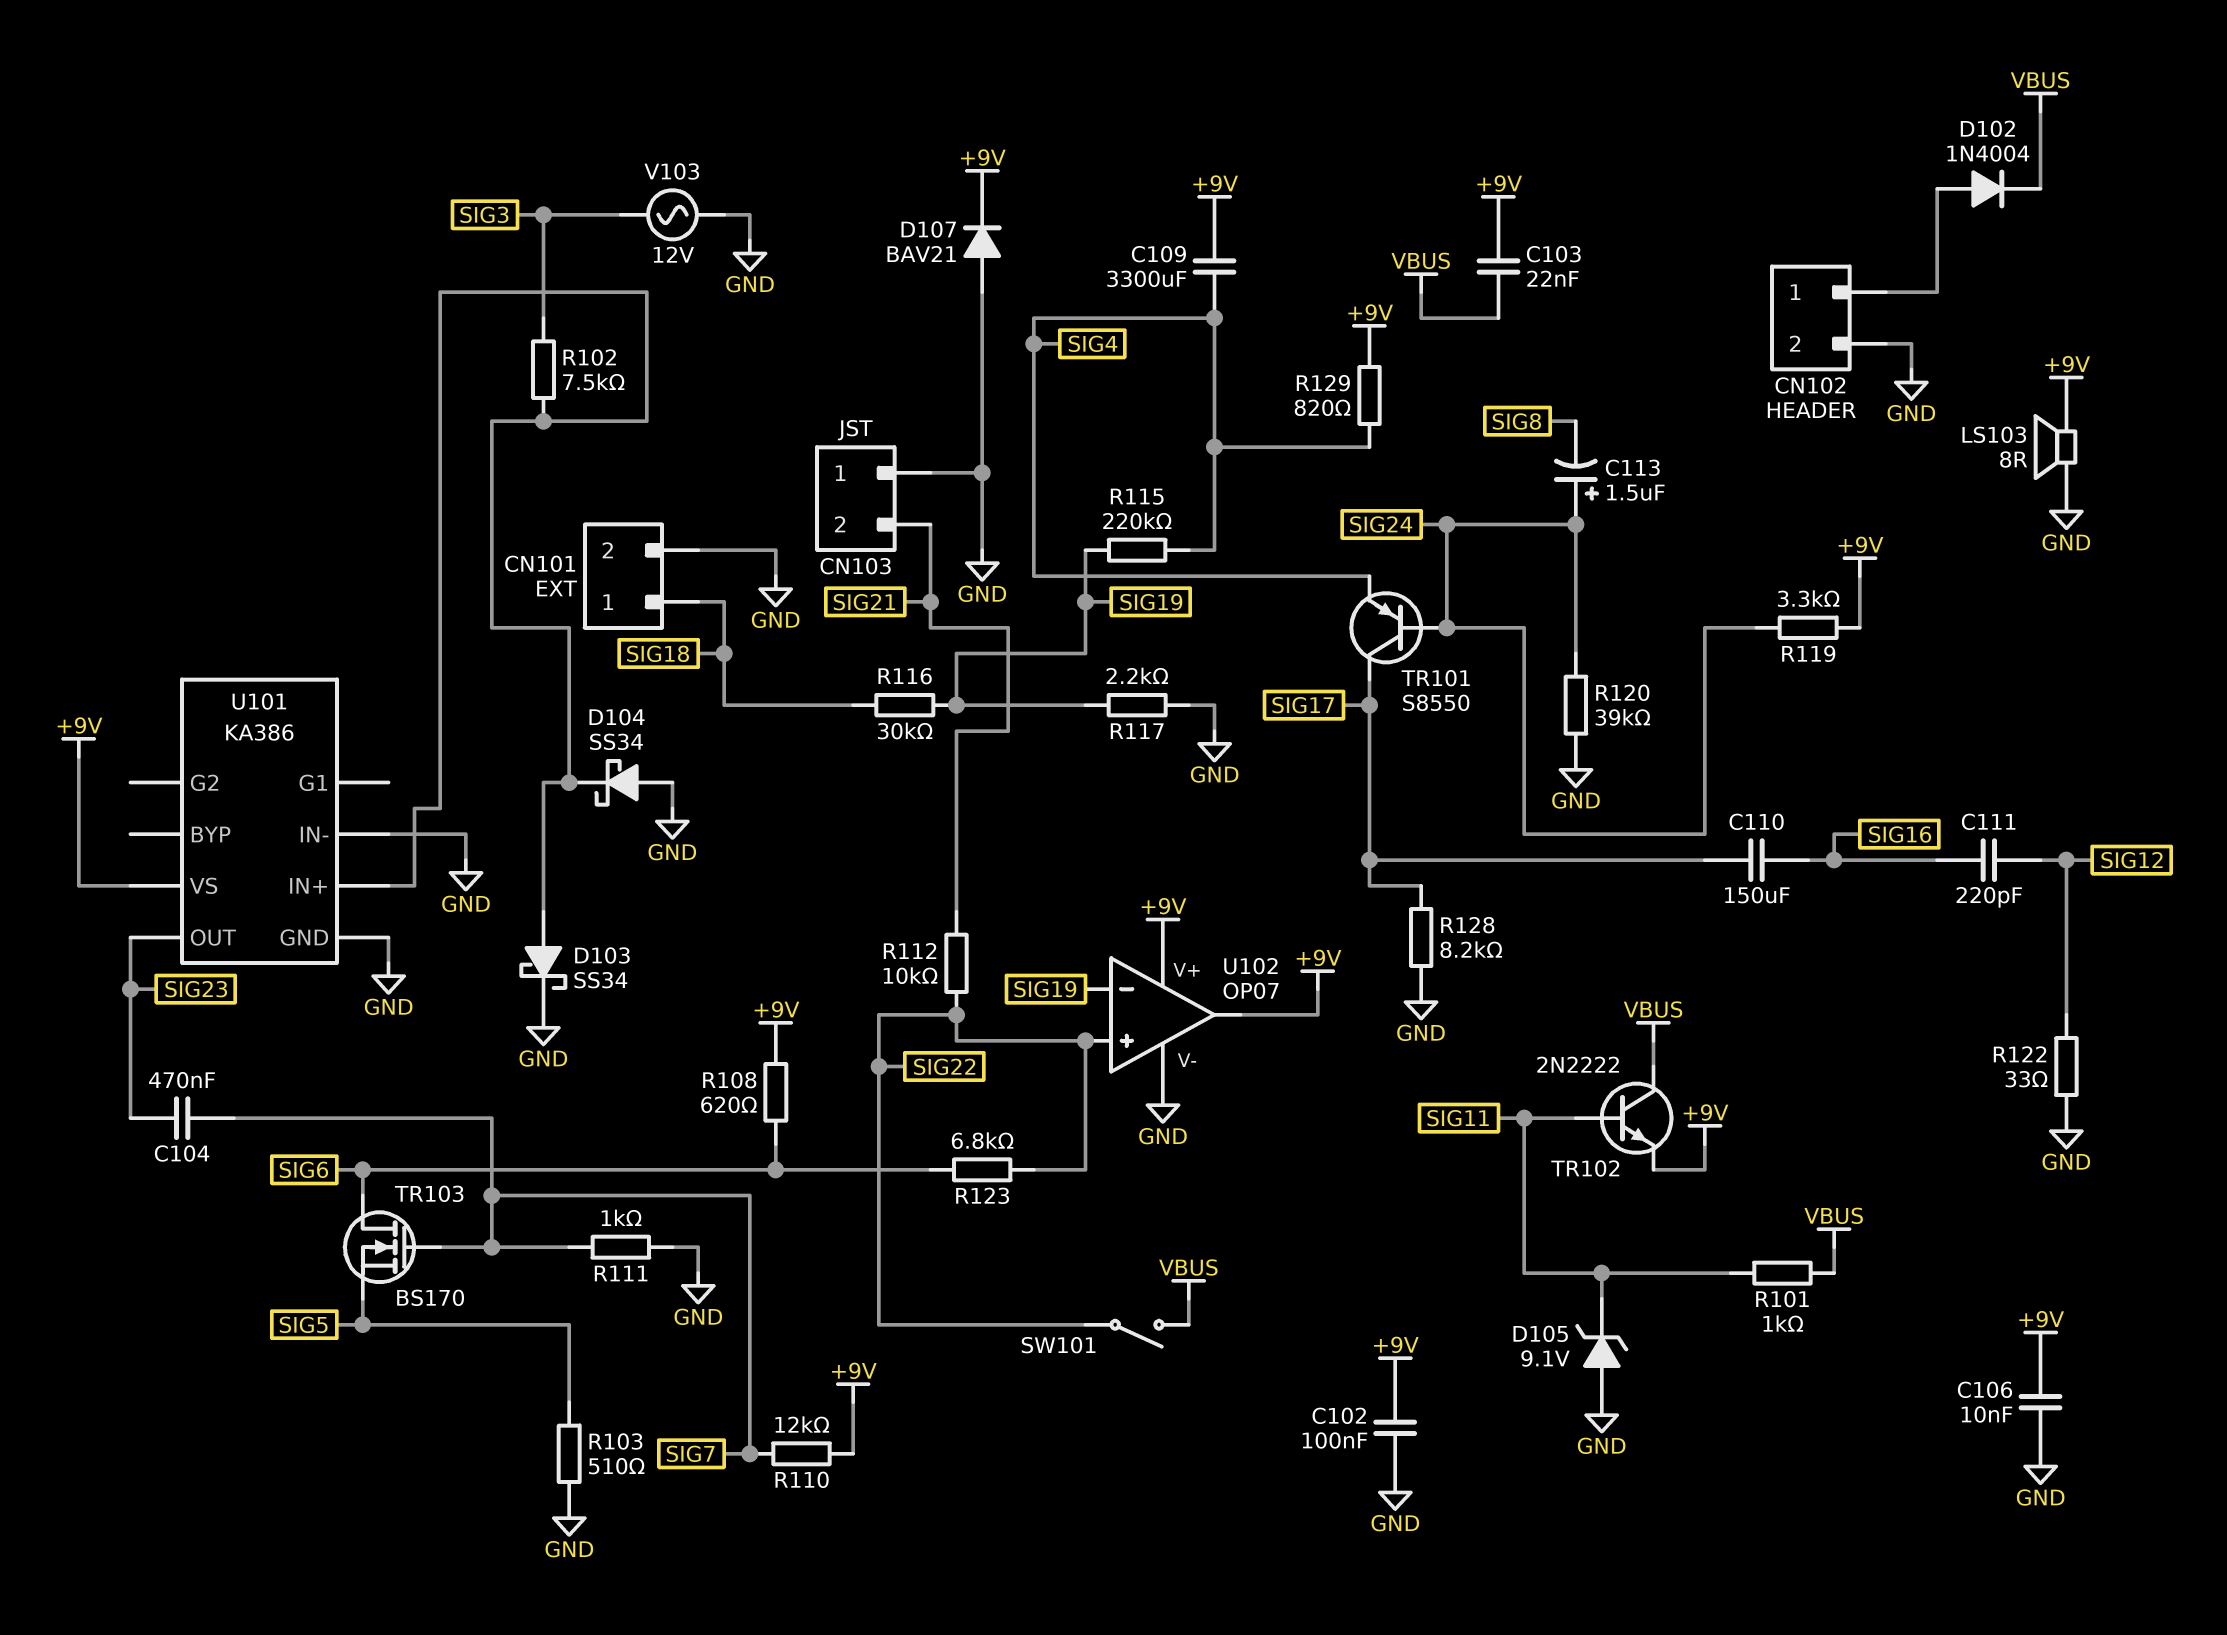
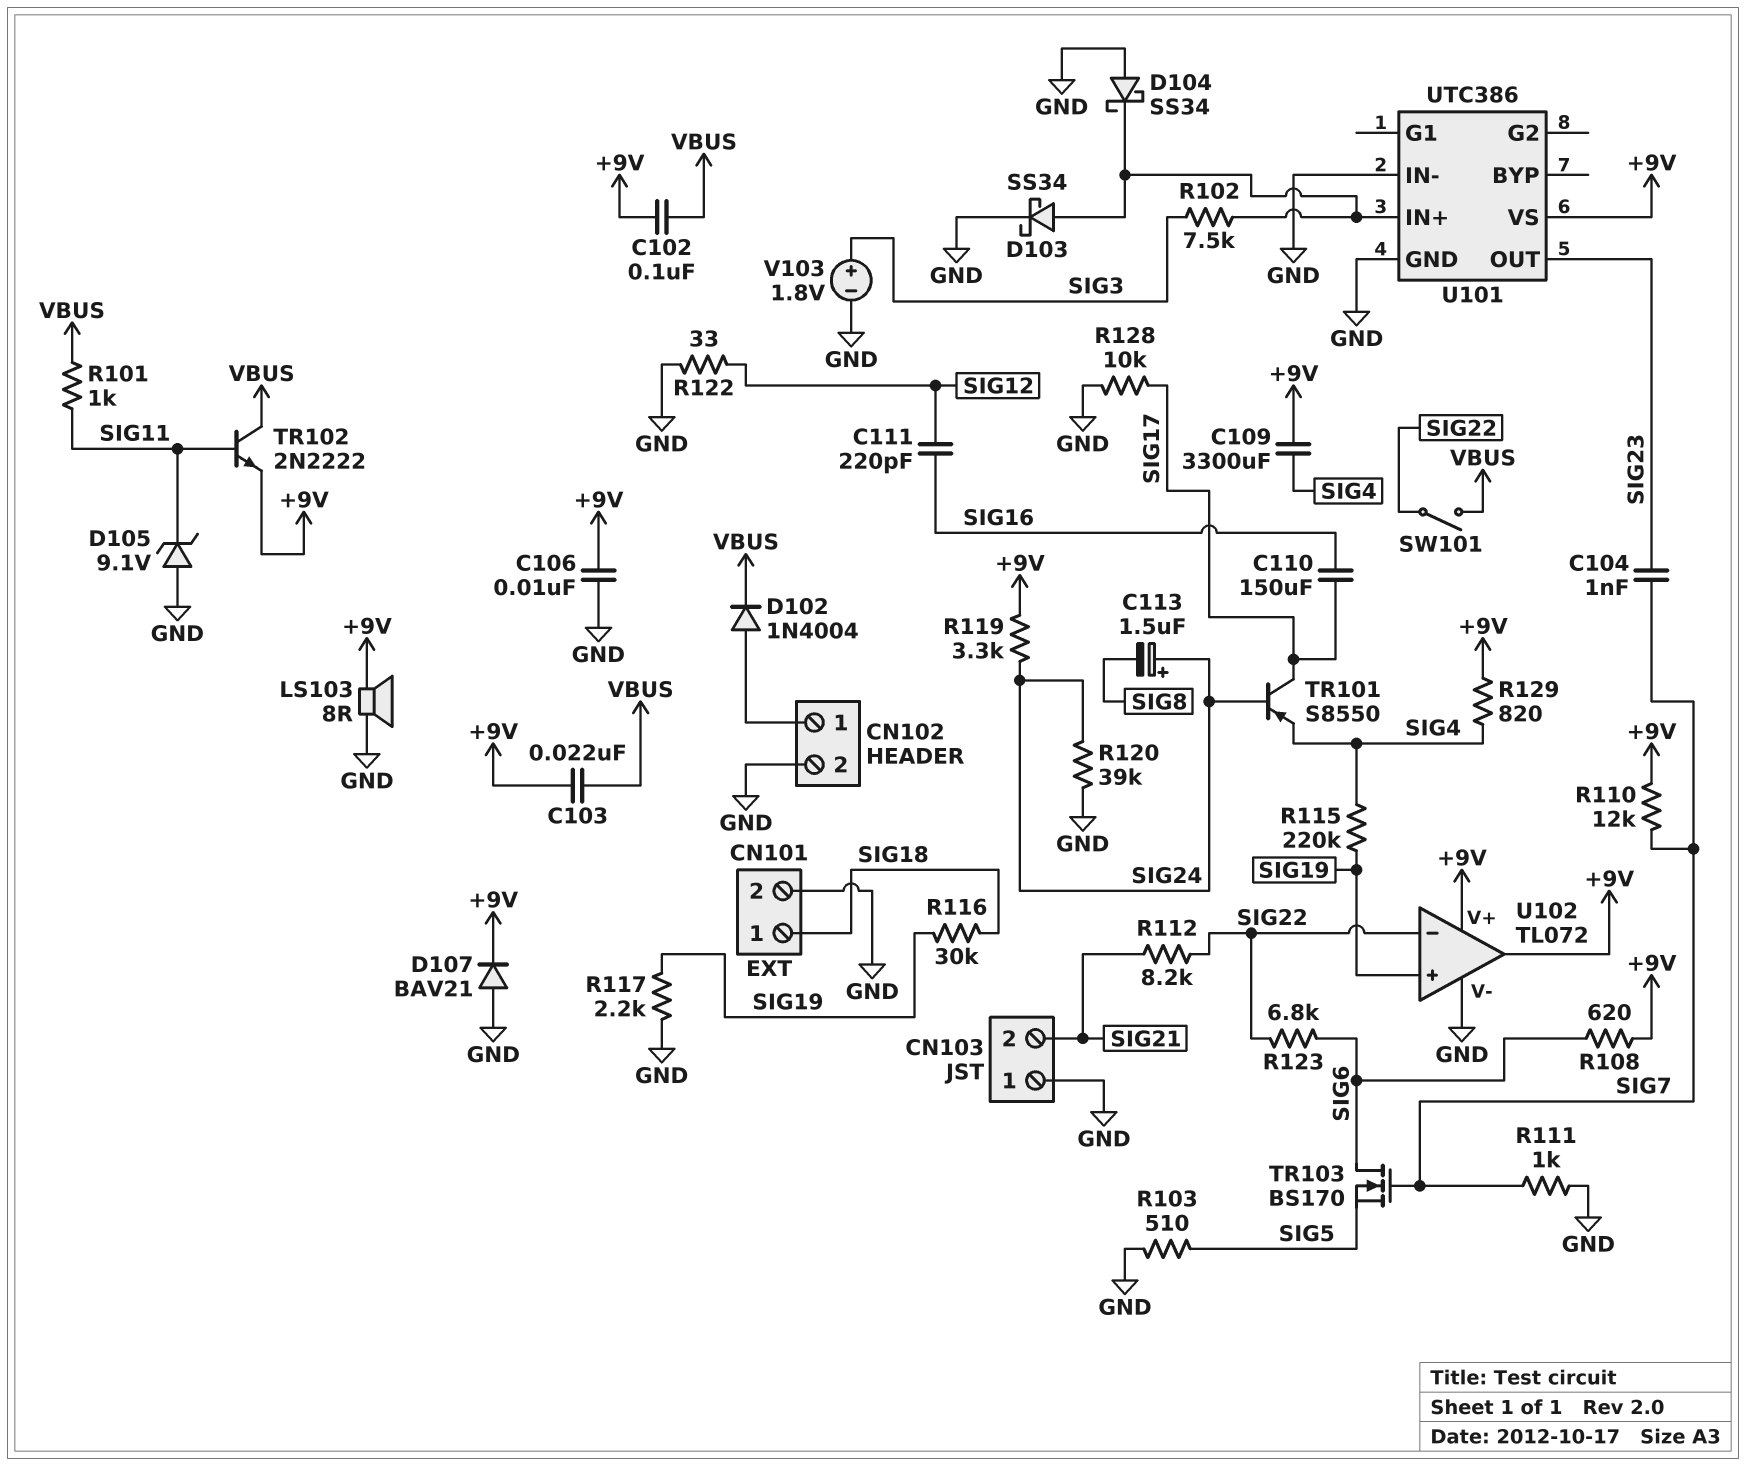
C102: 100nF (+9V, GND) -> 100nF (+9V, VBUS)
C104: 470nF (SIG7, SIG23) -> 1nF (SIG7, SIG23)
R112: 10k (SIG21, SIG22) -> 8.2k (SIG21, SIG22)
R128: 8.2k (GND, SIG17) -> 10k (GND, SIG17)
U101: KA386 -> UTC386
U102: OP07 -> TL072
U102 pin in+: SIG22 -> SIG19
U102 pin in-: SIG19 -> SIG22
V103: AC 12V (GND, SIG3) -> 1.8V (plus SIG3, minus GND)

